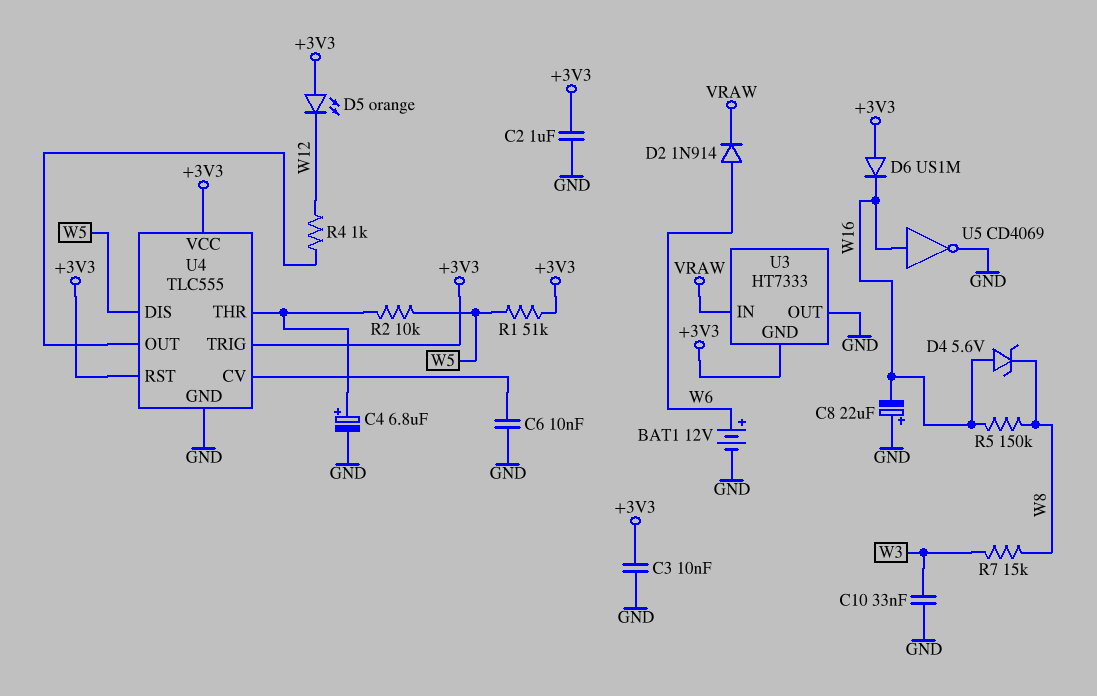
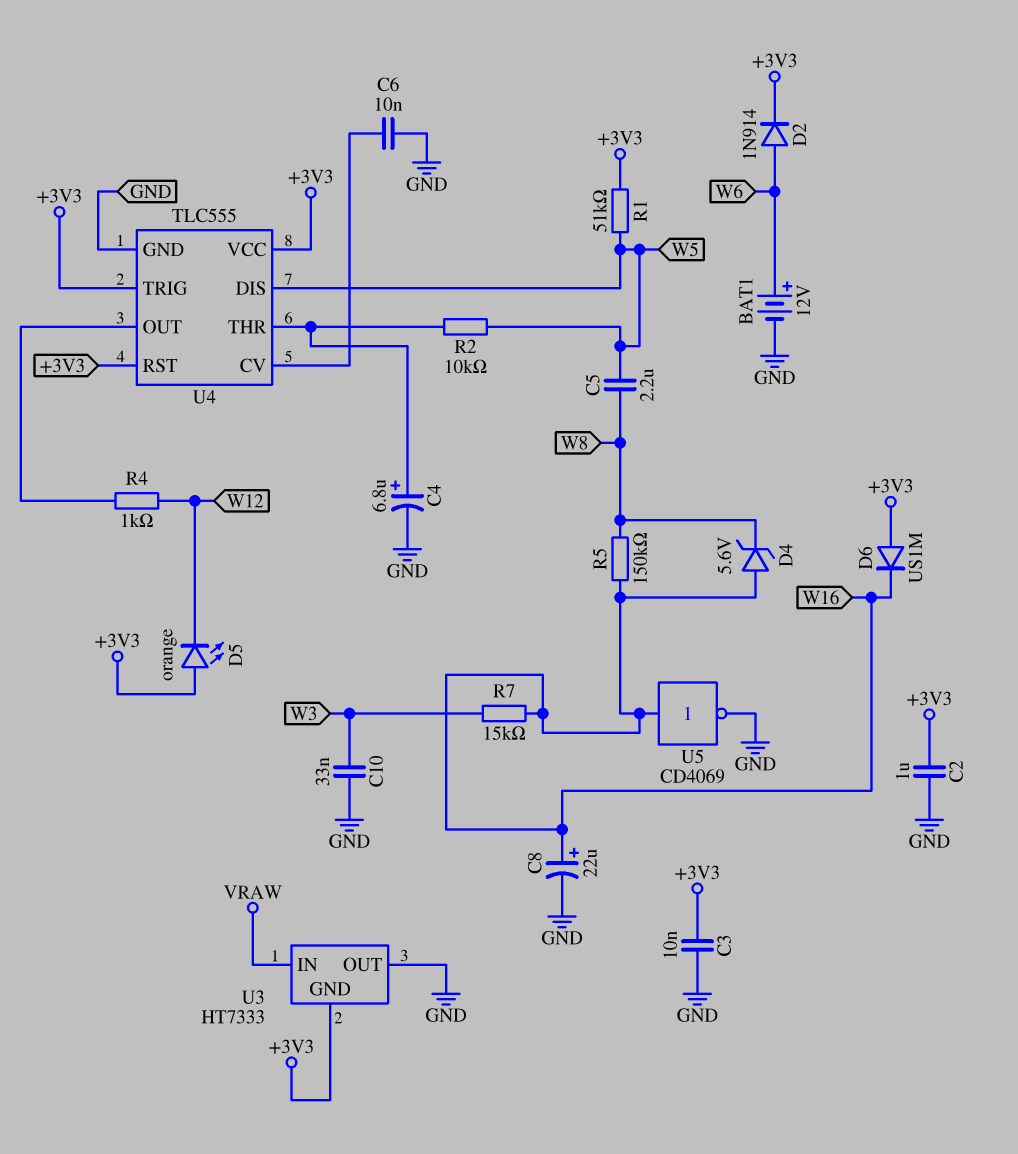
C5: none -> 2.2uF (W5, W8)
C8: 22uF (plus GND, minus W16) -> 22uF (plus W16, minus GND)
D2: diode 1N914 (A W6, K VRAW) -> diode 1N914 (A W6, K +3V3)
R7: 15k (W3, W8) -> 15k (W3, W16)

